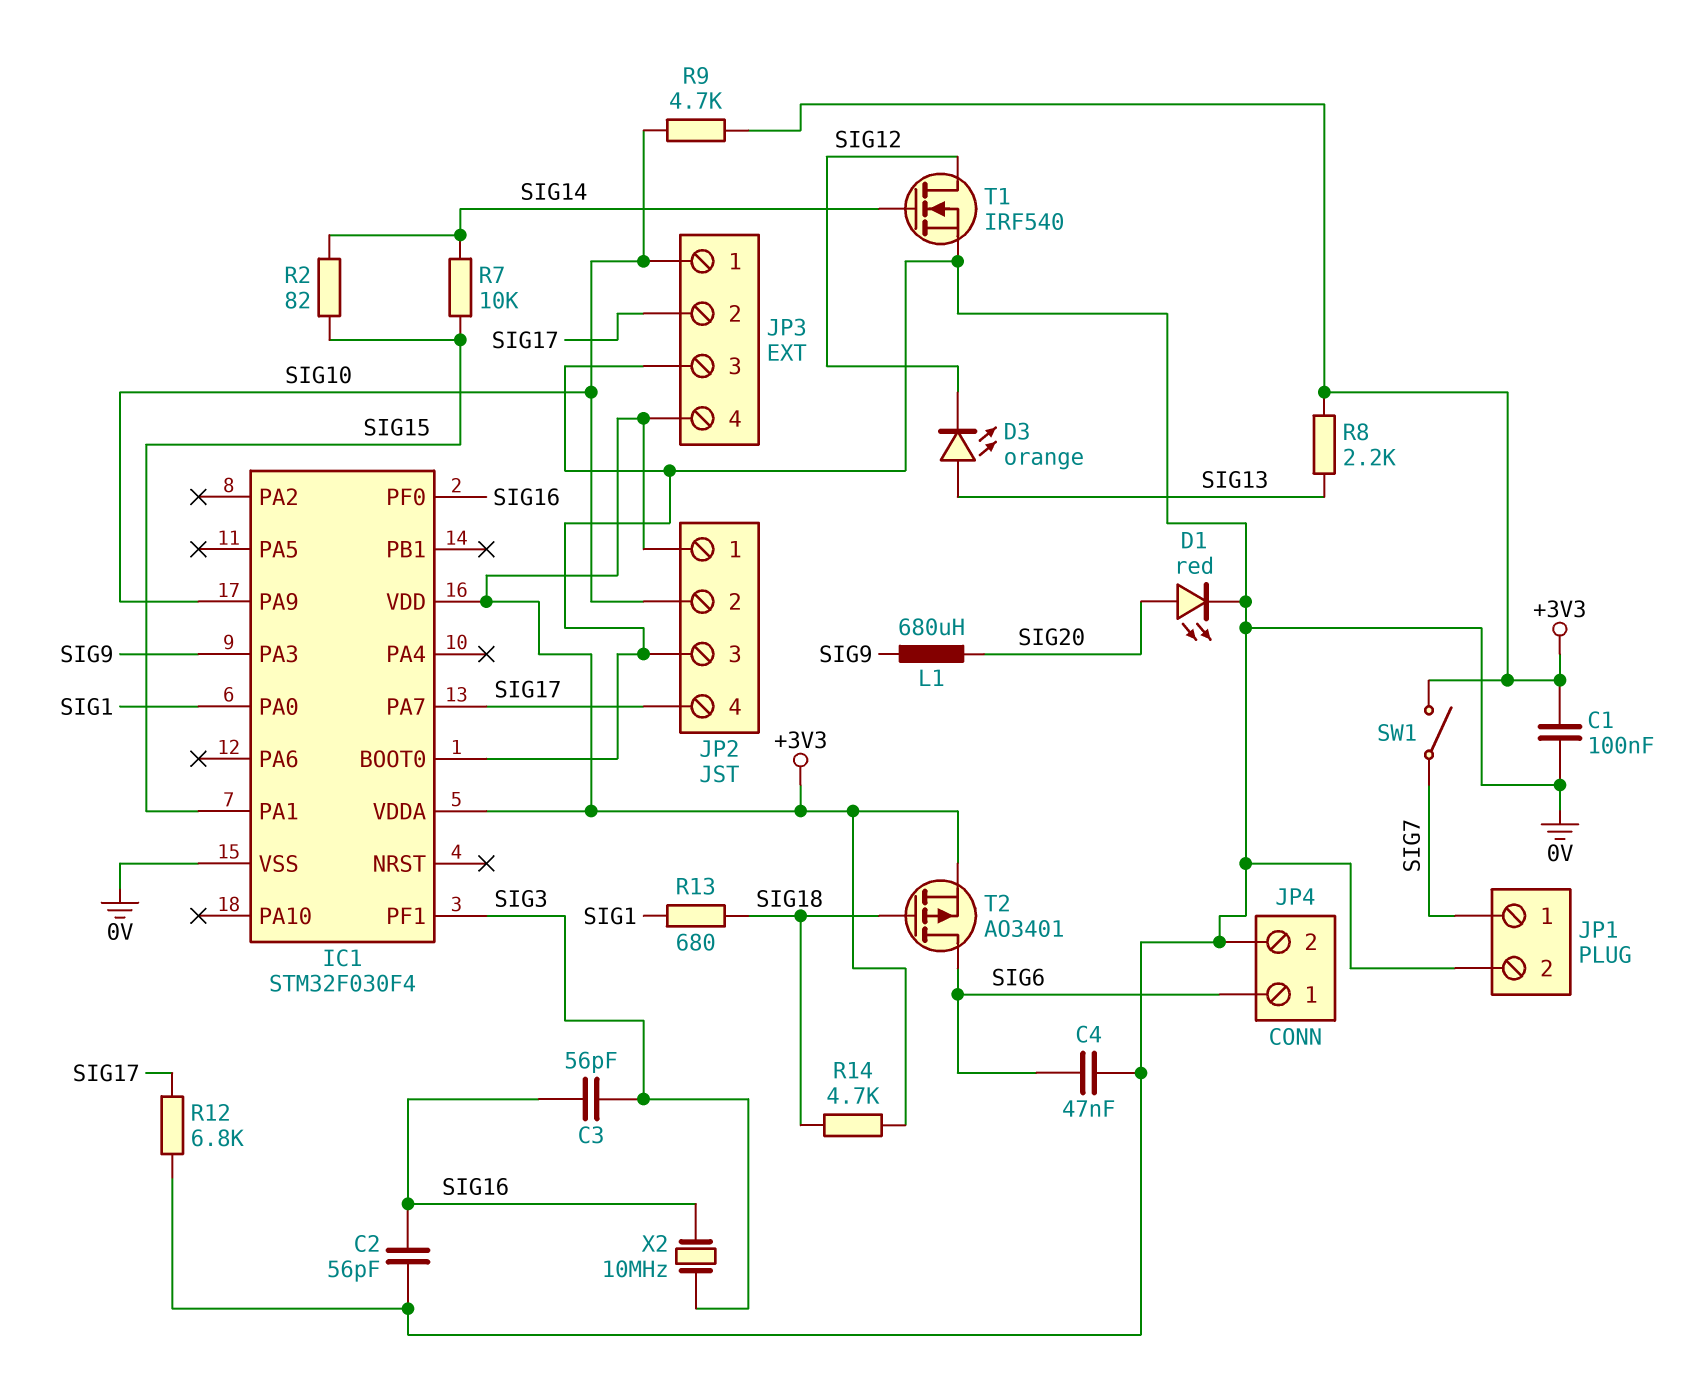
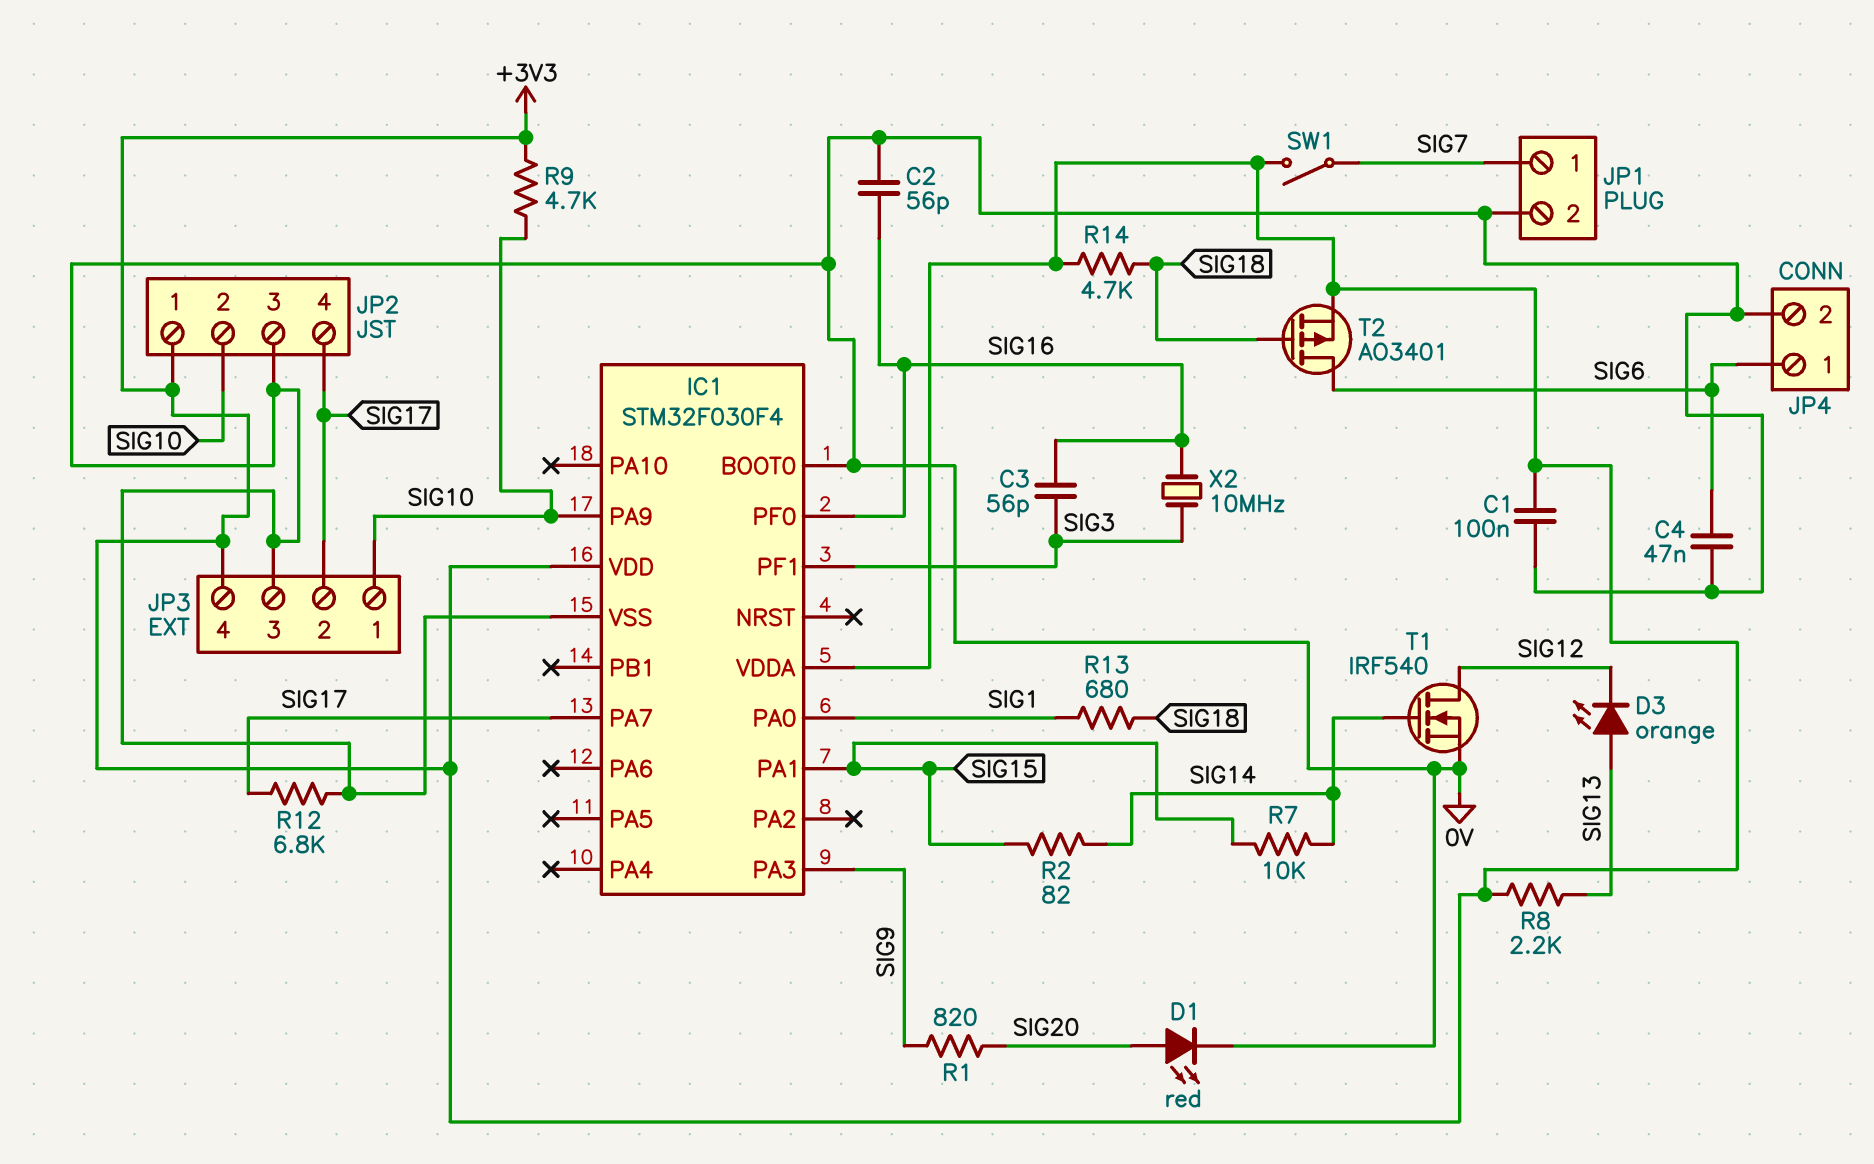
L1: 680uH (SIG9, SIG20) -> none
R1: none -> 820 (SIG9, SIG20)

